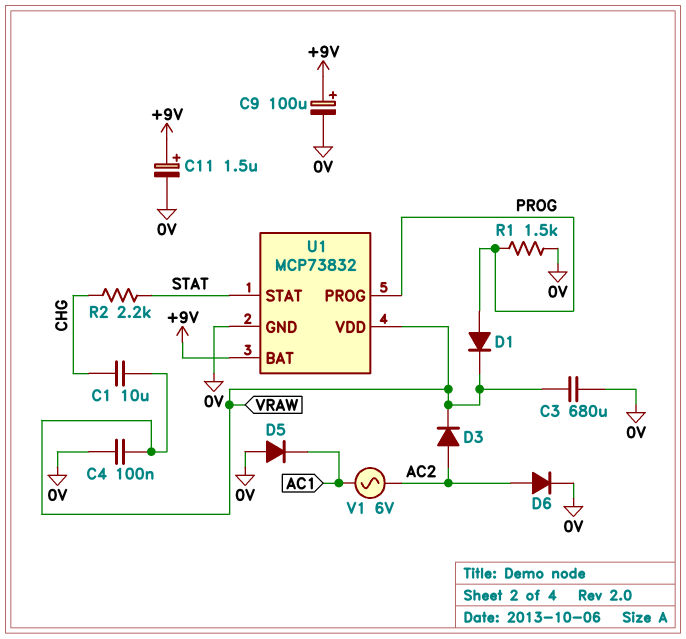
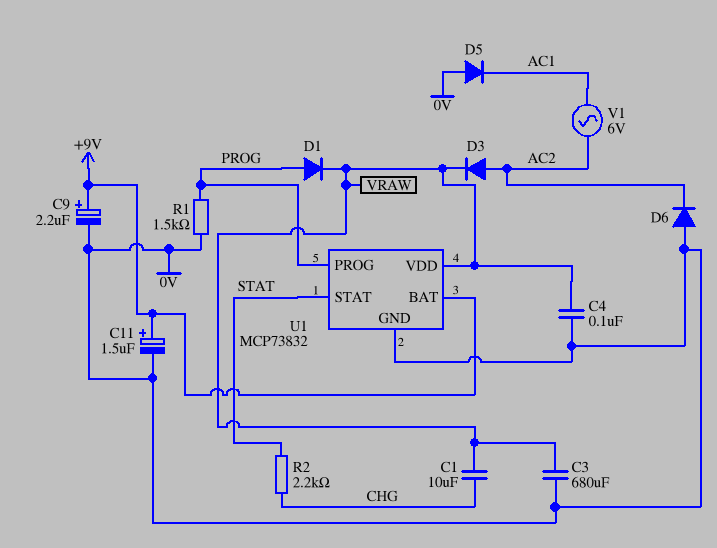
C9: 100uF (plus +9V, minus 0V) -> 2.2uF (plus +9V, minus 0V)
D6: diode (A AC2, K 0V) -> diode (A 0V, K AC2)

